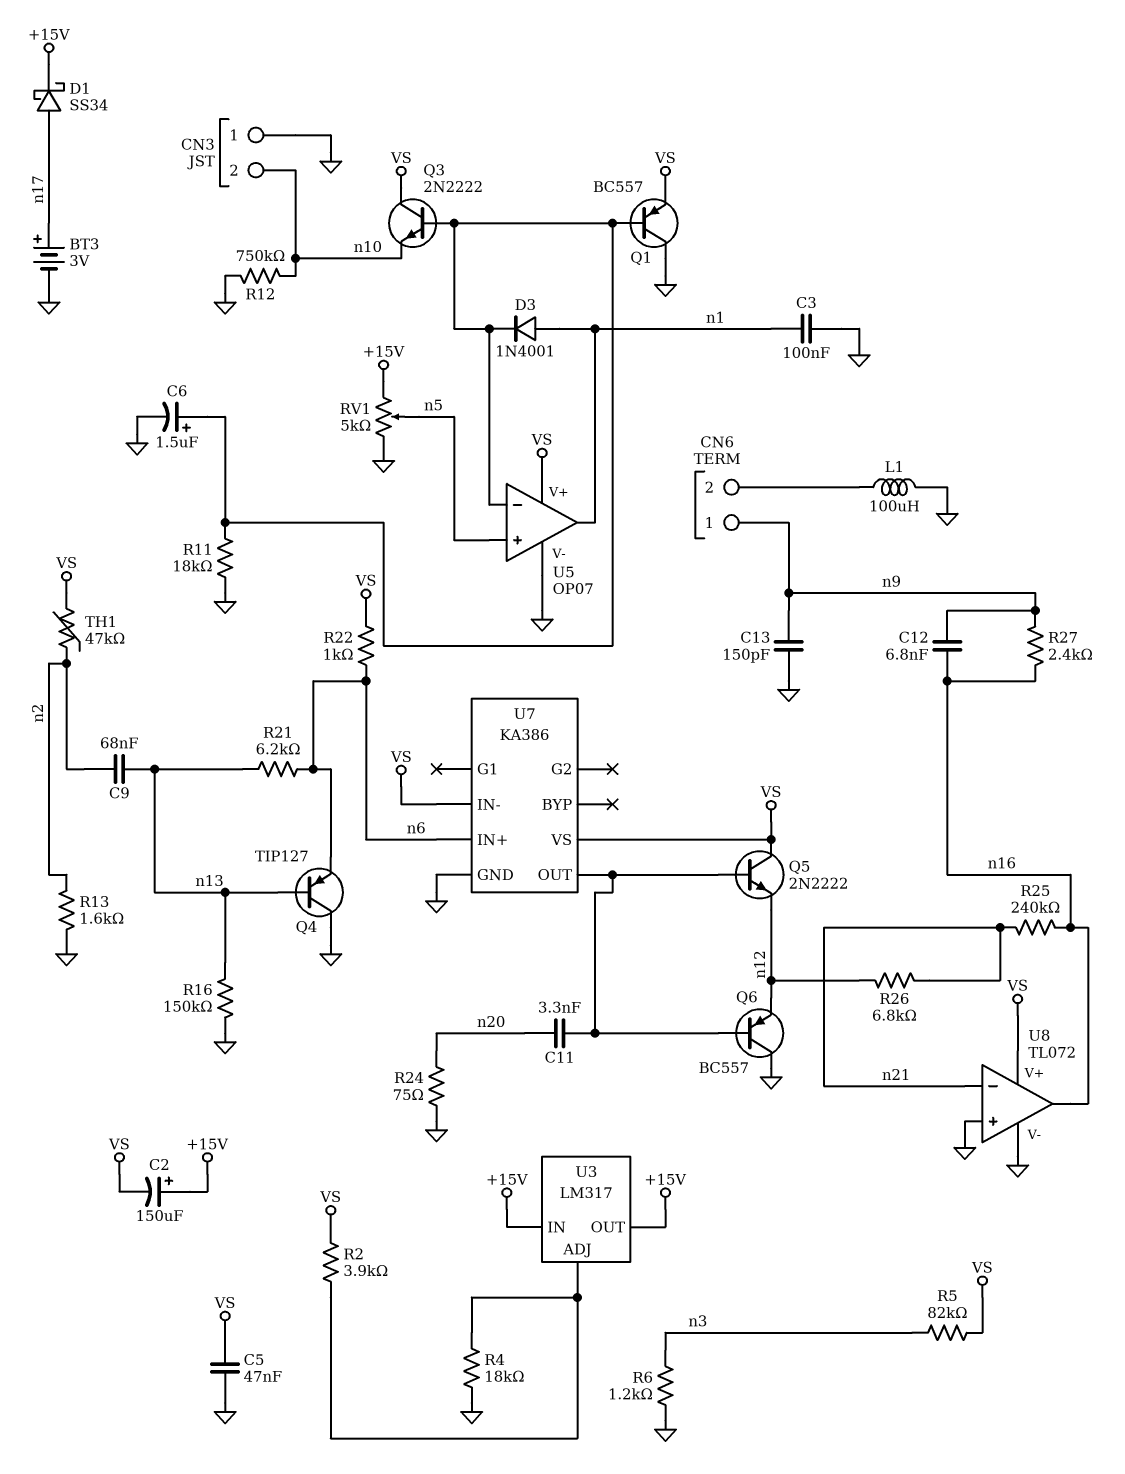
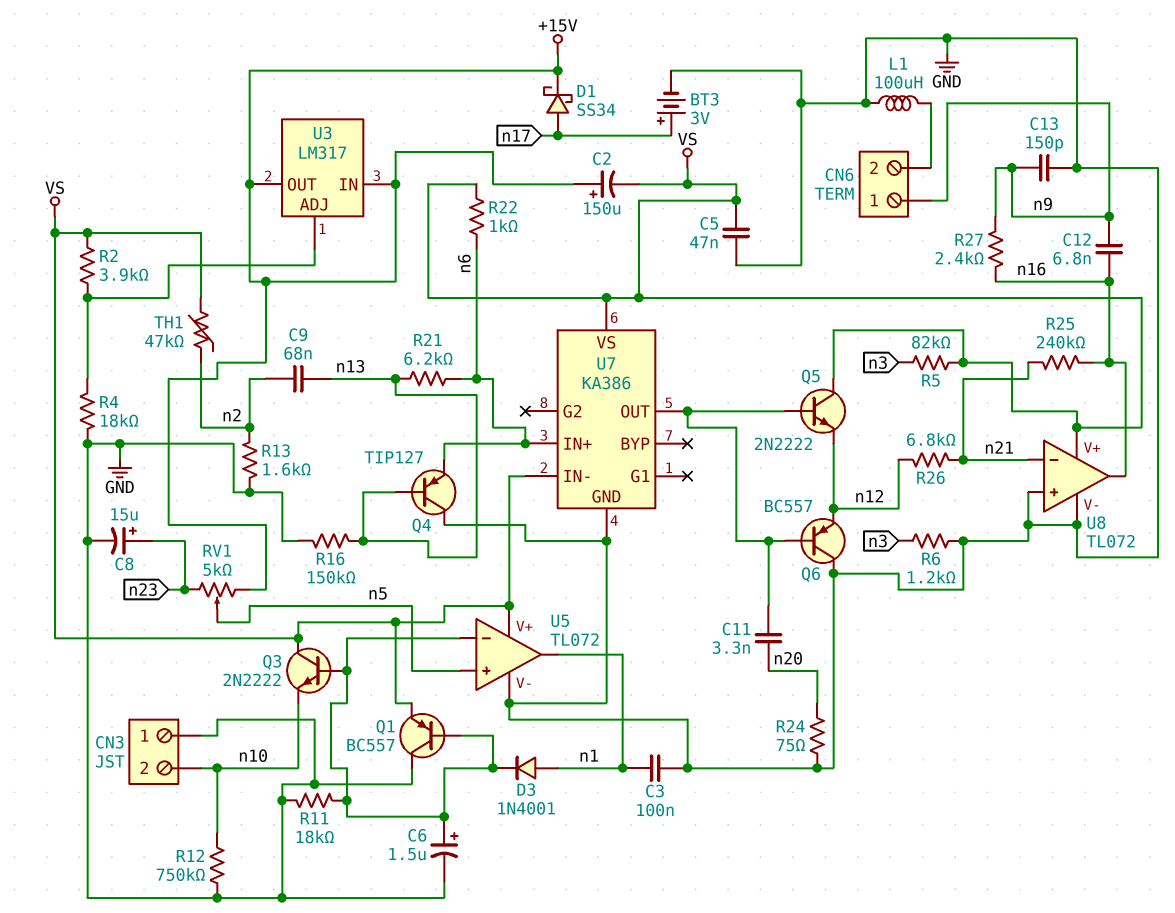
C8: none -> 15uF (plus n23, minus GND)
RV1: 5k (+15V, GND, wiper n5) -> 5k (+15V, n23, wiper n5)
U5: OP07 -> TL072

